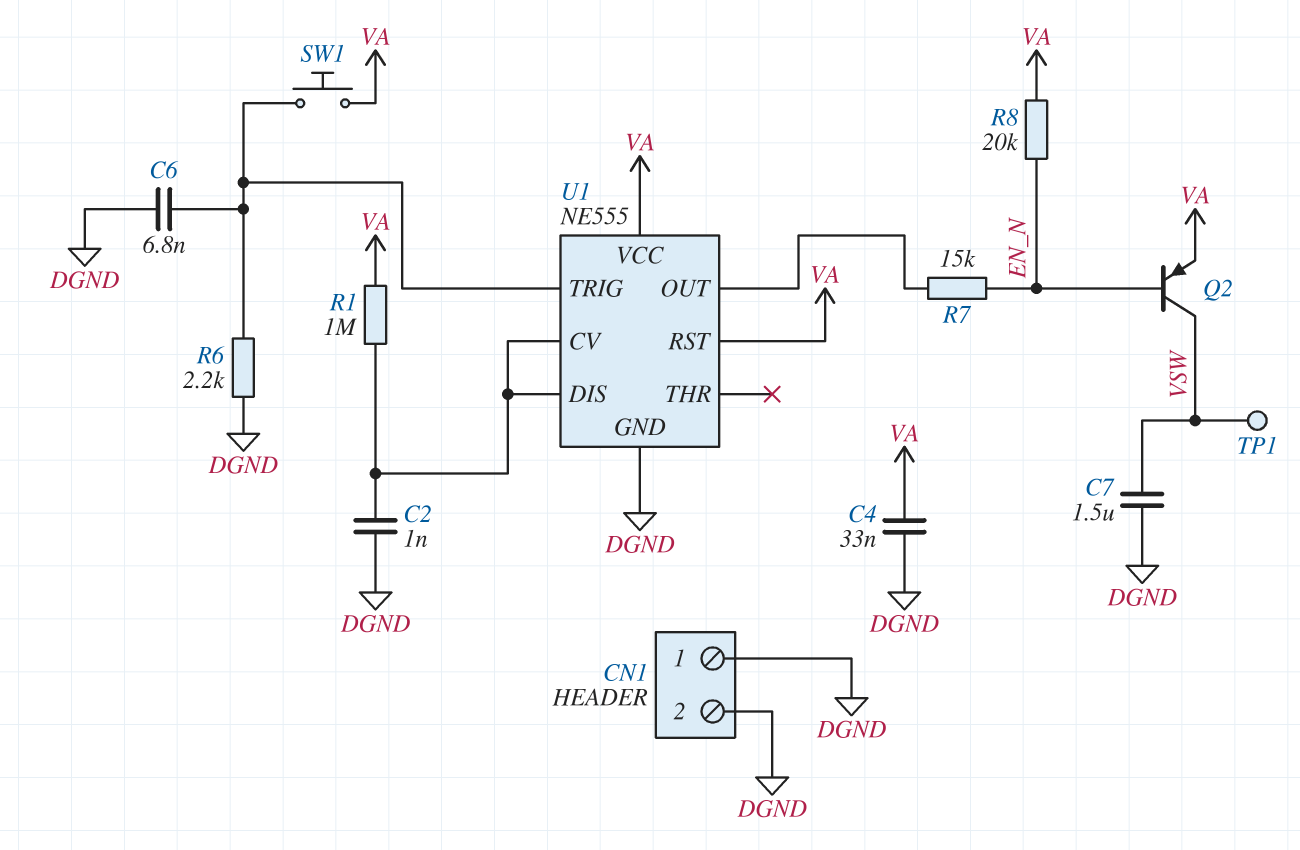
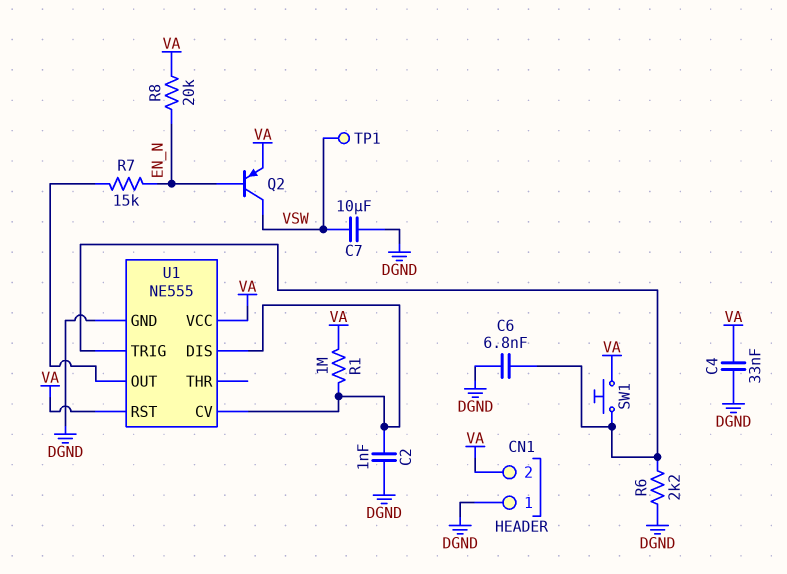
C7: 1.5uF (DGND, VSW) -> 10uF (DGND, VSW)
CN1 pin 2: DGND -> VA

